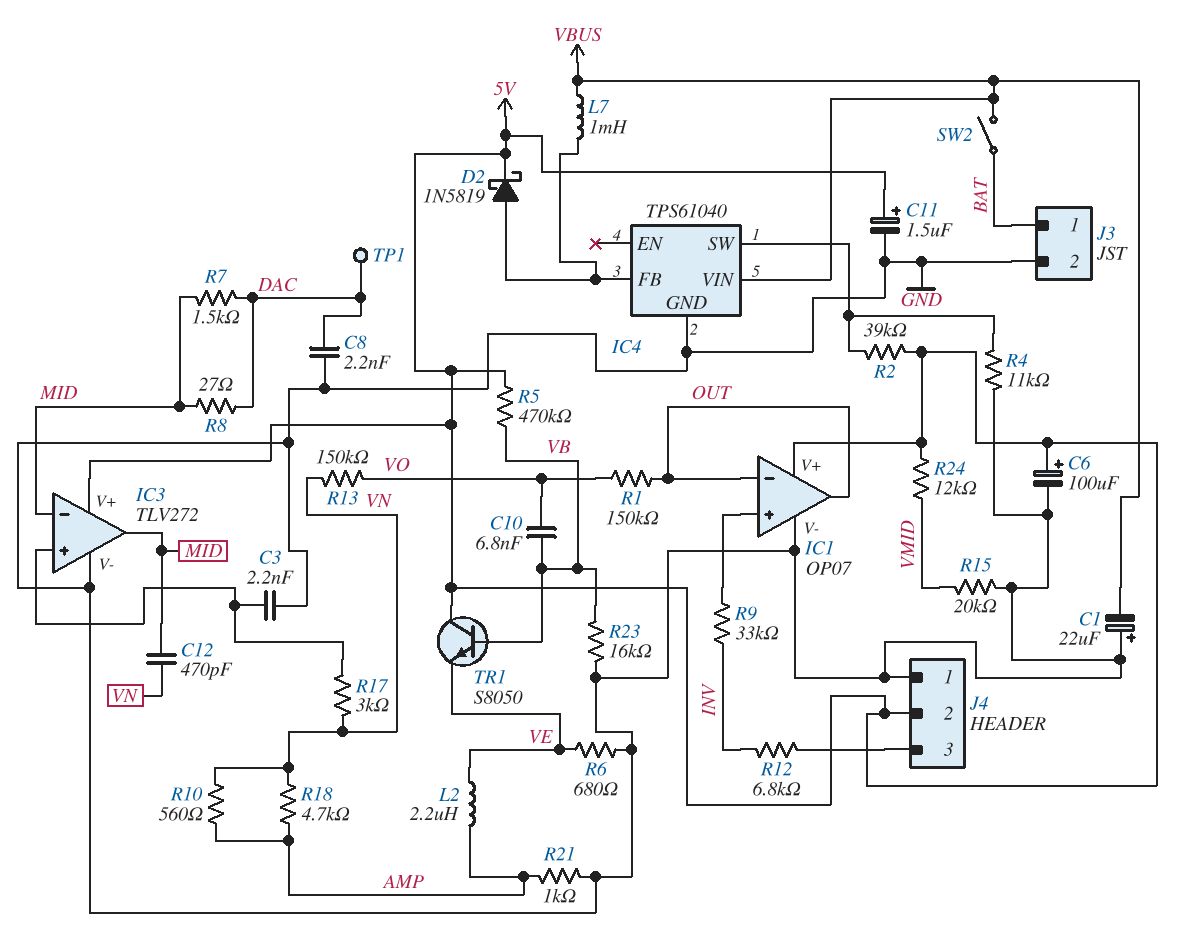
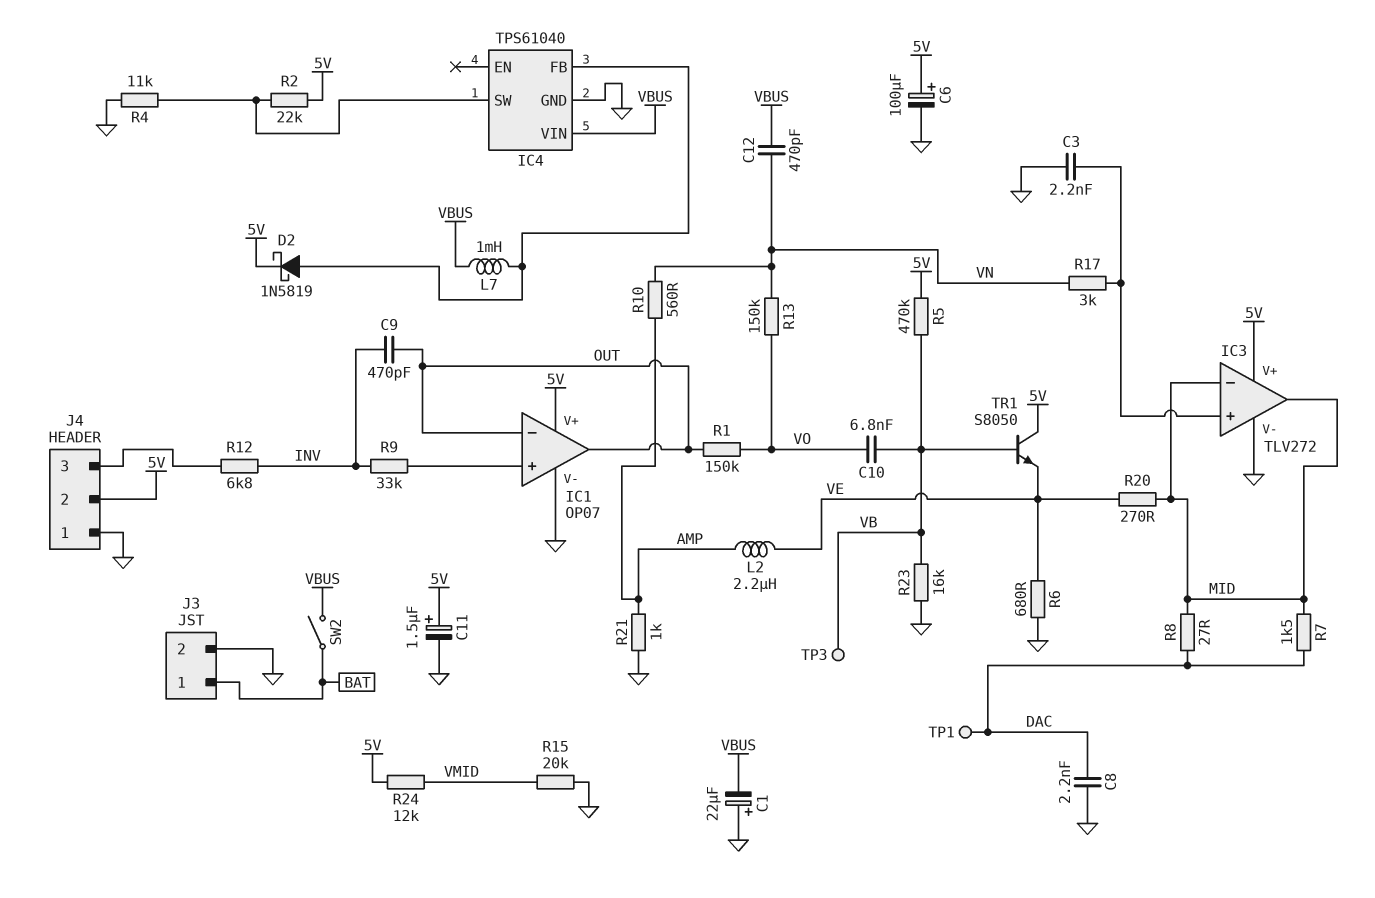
C9: none -> 470pF (INV, OUT)
C12: 470pF (MID, VN) -> 470pF (VBUS, VN)
R2: 39k (5V, IC4/SW) -> 22k (5V, IC4/SW)
R18: 4.7k (AMP, VN) -> none
R20: none -> 270 (MID, VE)
TP3: none -> test point (VB)

